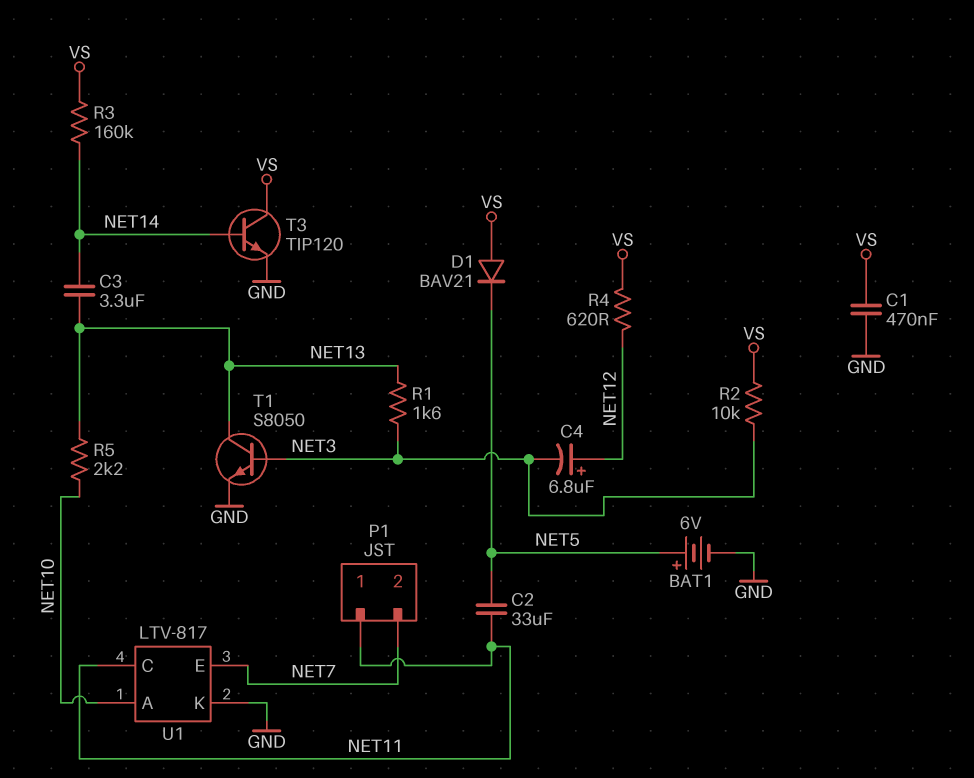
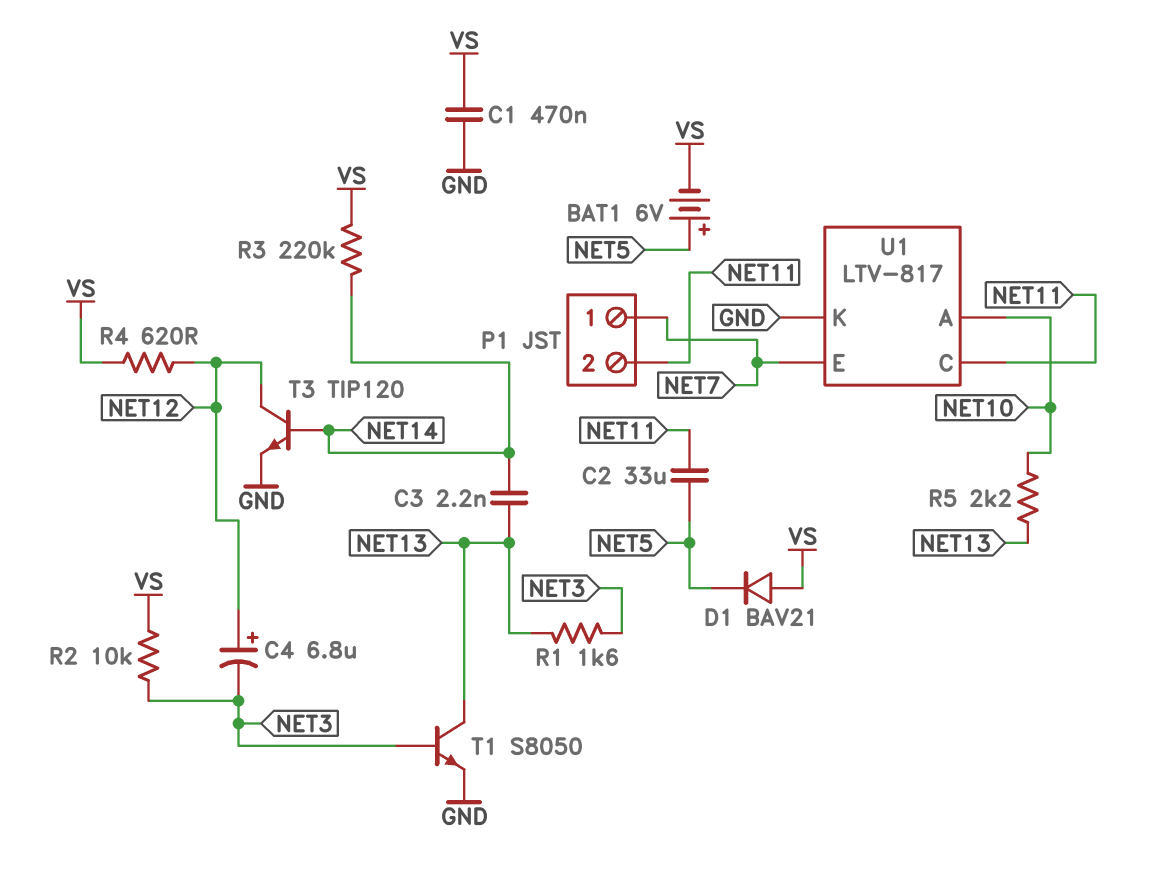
BAT1: 6V (plus NET5, minus GND) -> 6V (plus NET5, minus VS)
C3: 3.3uF (NET13, NET14) -> 2.2nF (NET13, NET14)
P1 pin 1: NET11 -> NET7
P1 pin 2: NET7 -> NET11
R3: 160k (NET14, VS) -> 220k (NET14, VS)
T3: NPN TIP120 (B NET14, C VS, E GND) -> NPN TIP120 (B NET14, C NET12, E GND)

